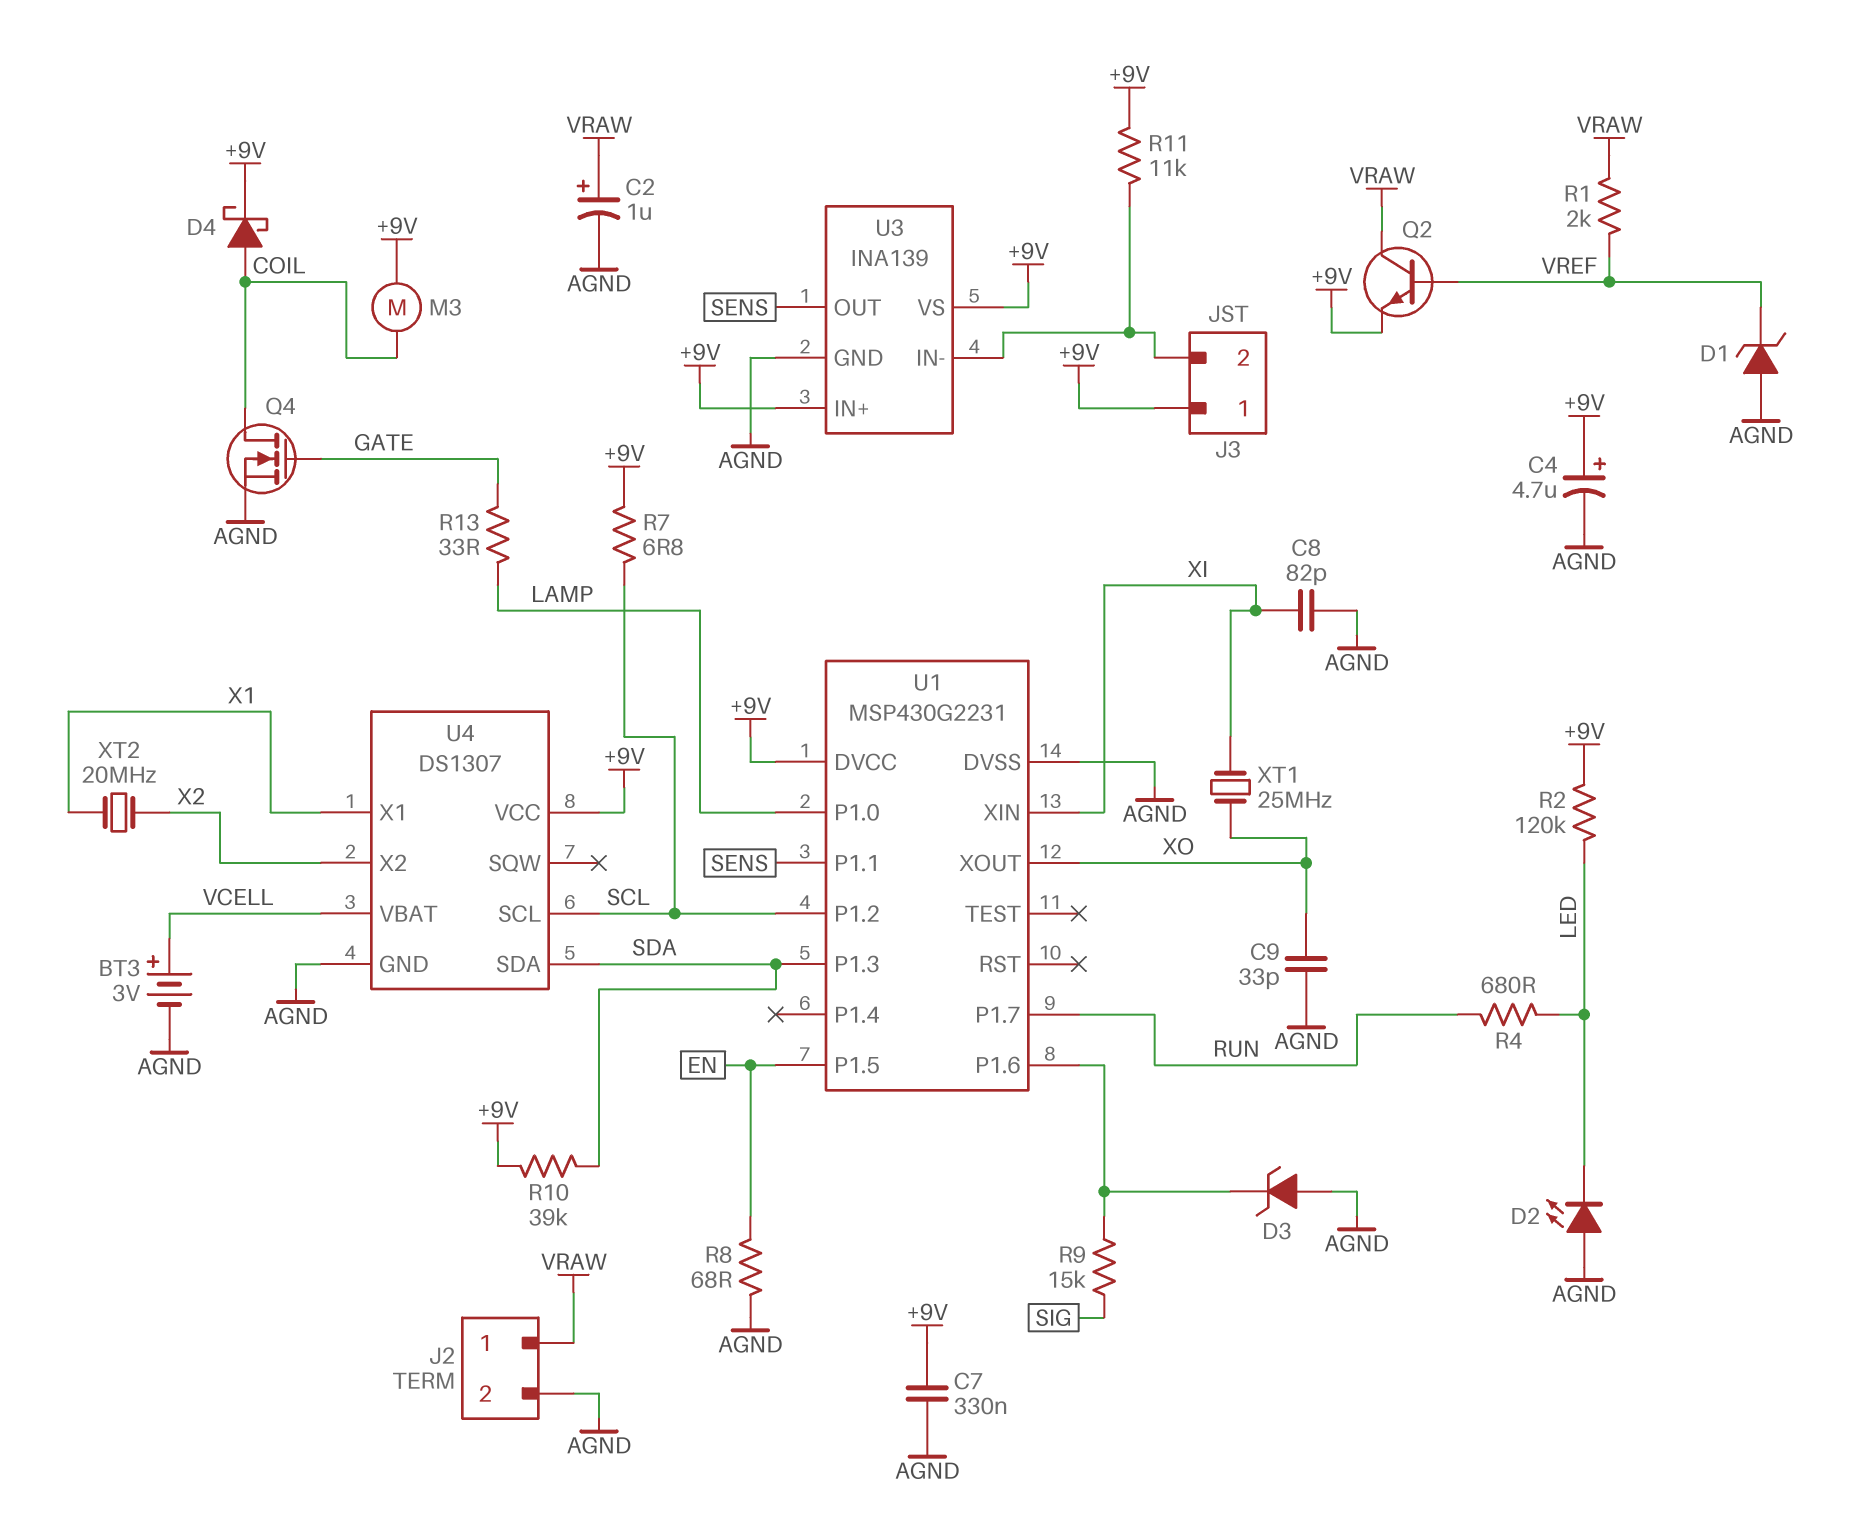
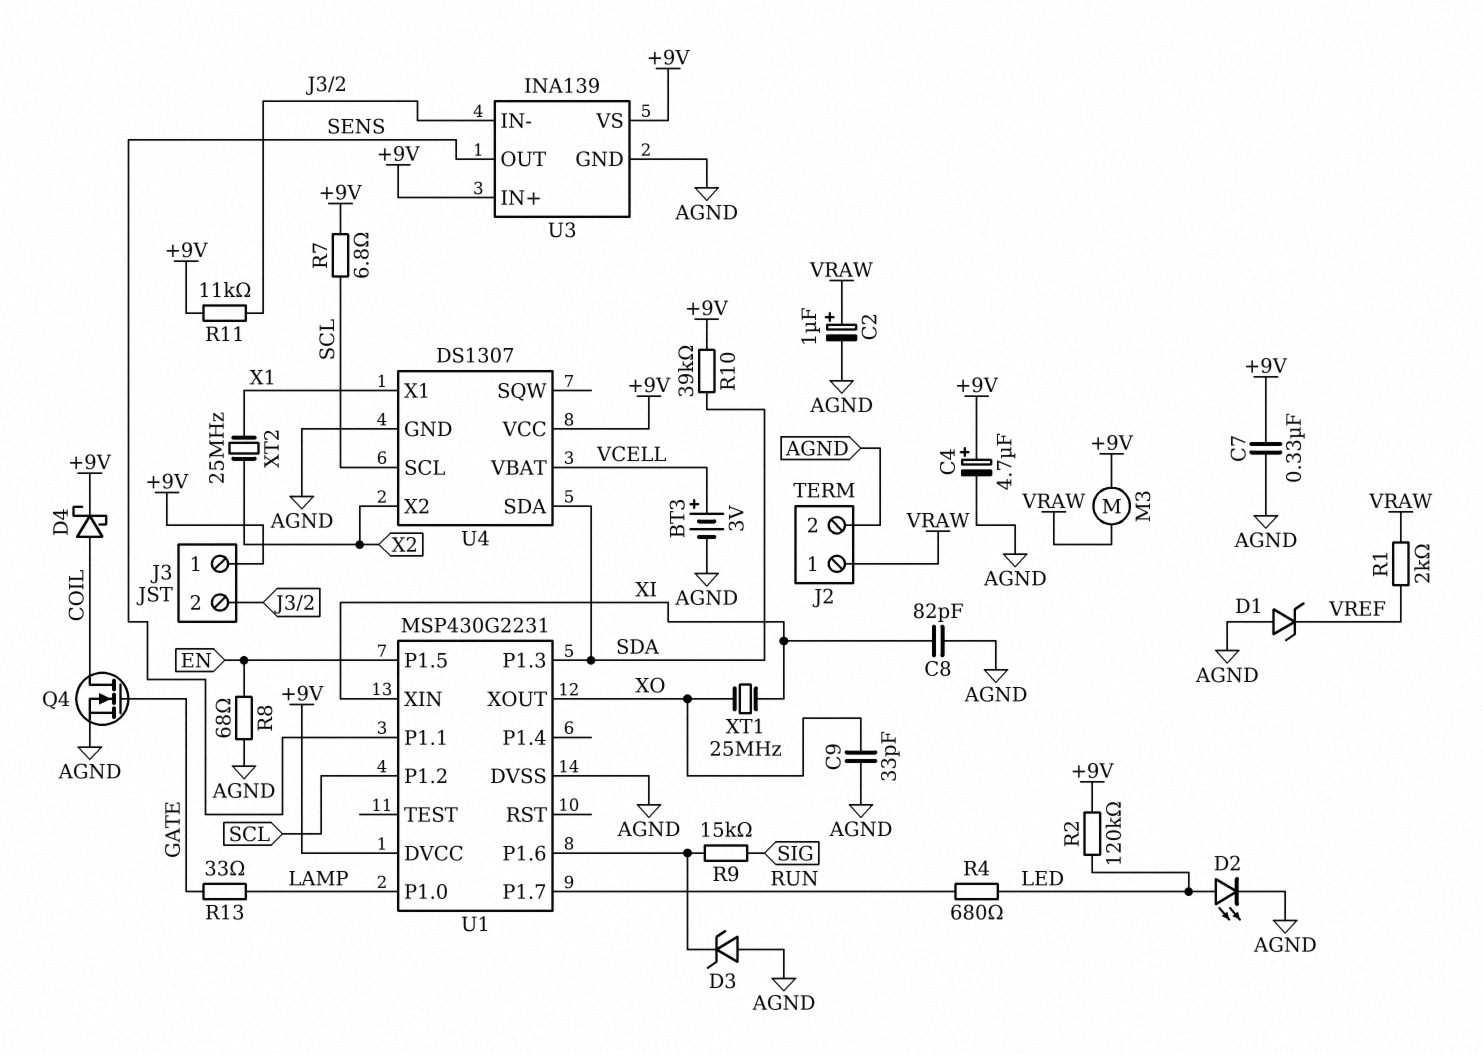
D2: LED (A AGND, K LED) -> LED (A LED, K AGND)
M3: motor (+9V, COIL) -> motor (+9V, VRAW)
Q2: NPN (B VREF, C VRAW, E +9V) -> none
XT2: 20MHz (X1, X2) -> 25MHz (X1, X2)

